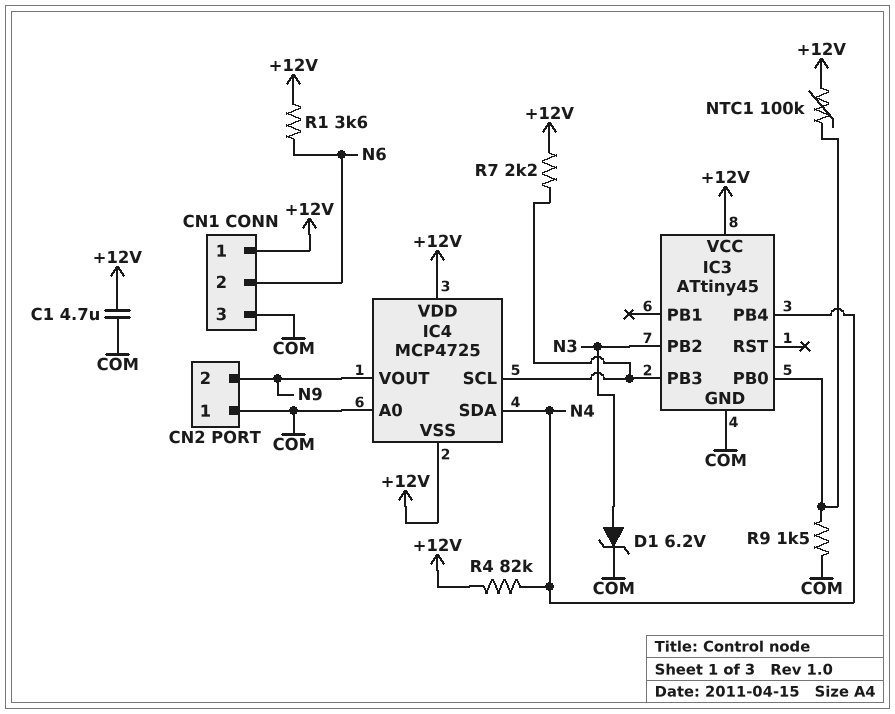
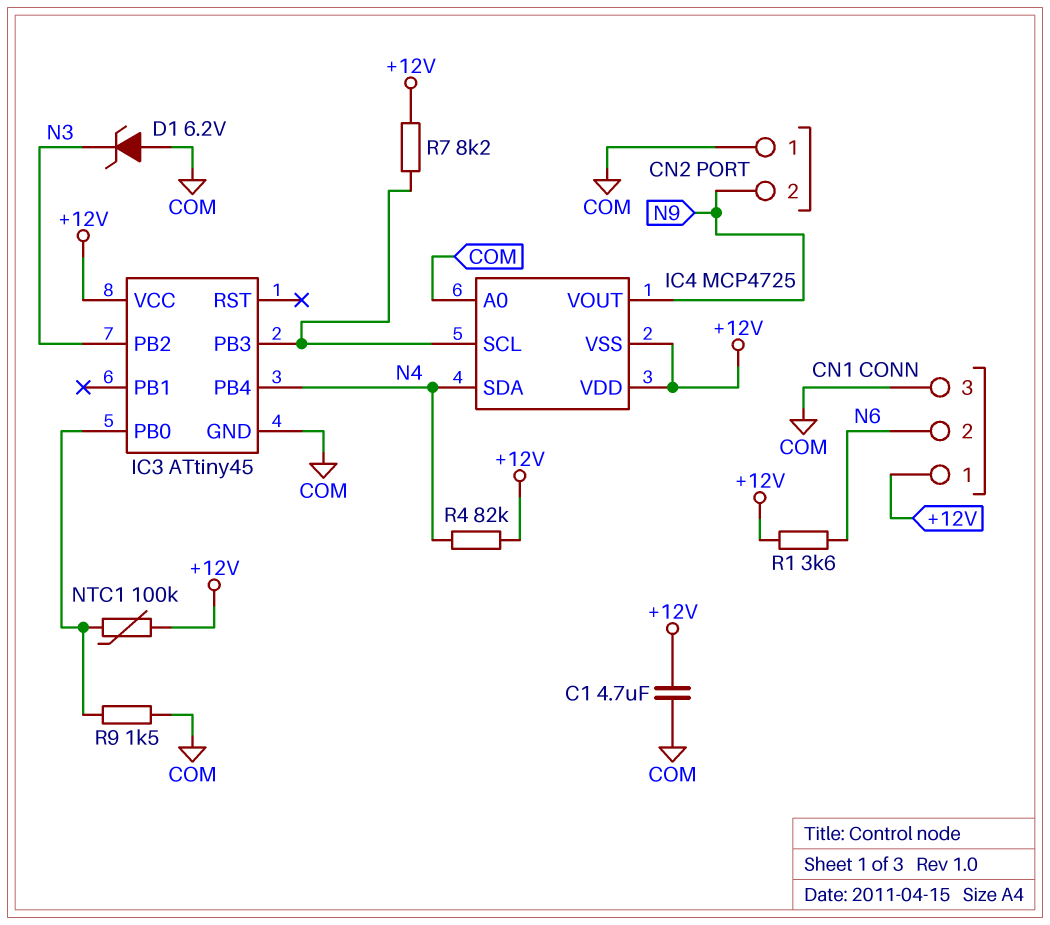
D1: zener 6.2V (A N3, K COM) -> zener 6.2V (A COM, K N3)
R7: 2.2k (+12V, IC3/PB3) -> 8.2k (+12V, IC3/PB3)

